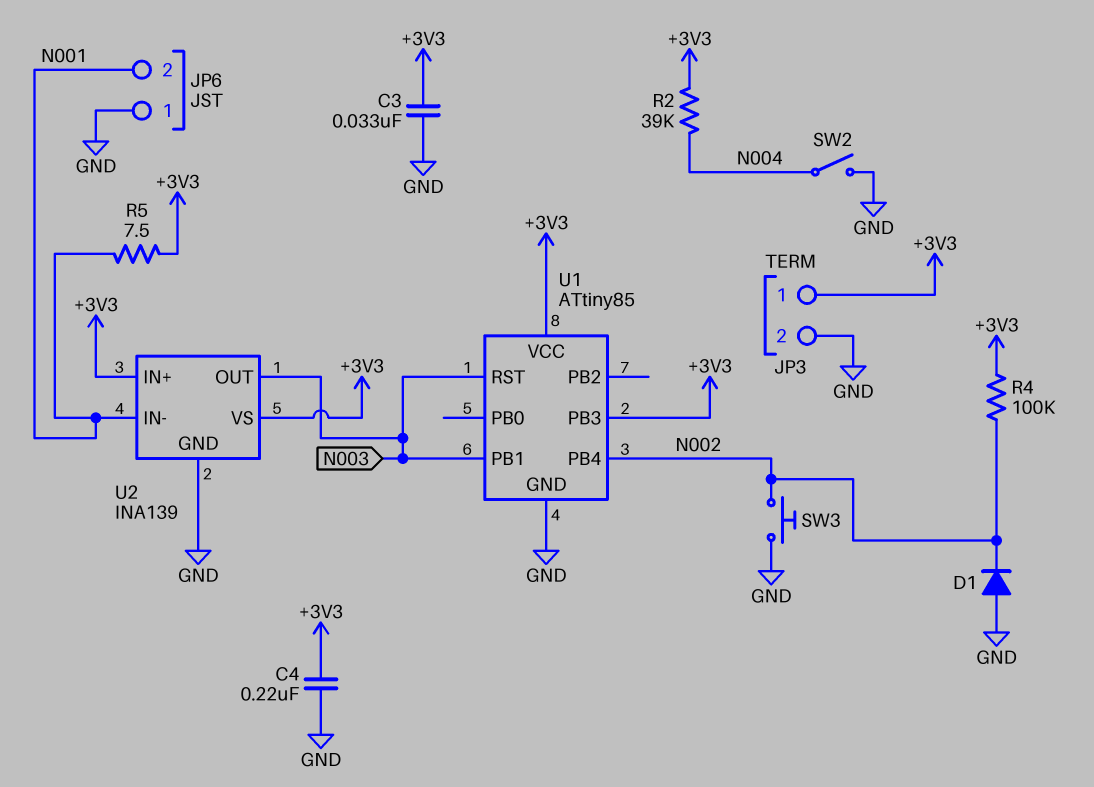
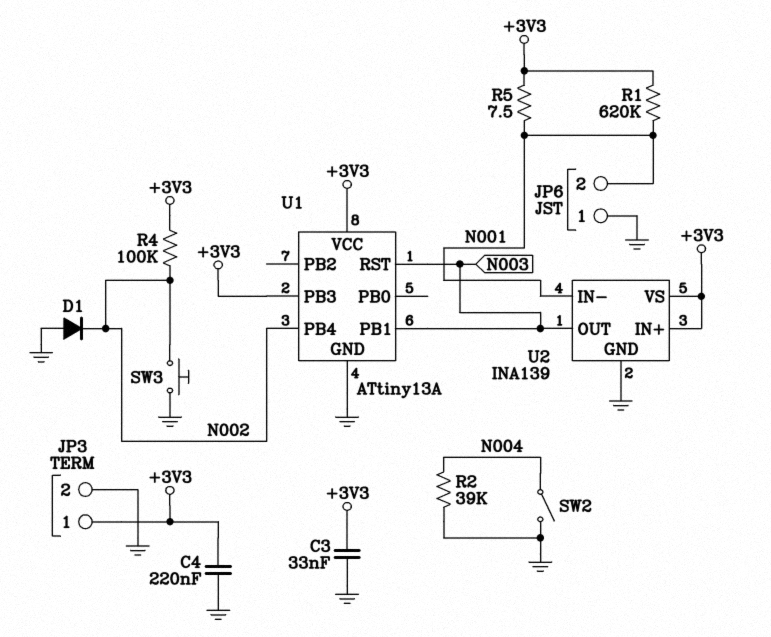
R1: none -> 620k (+3V3, N001)
R2: 39k (+3V3, N004) -> 39k (GND, N004)
U1: ATtiny85 -> ATtiny13A

